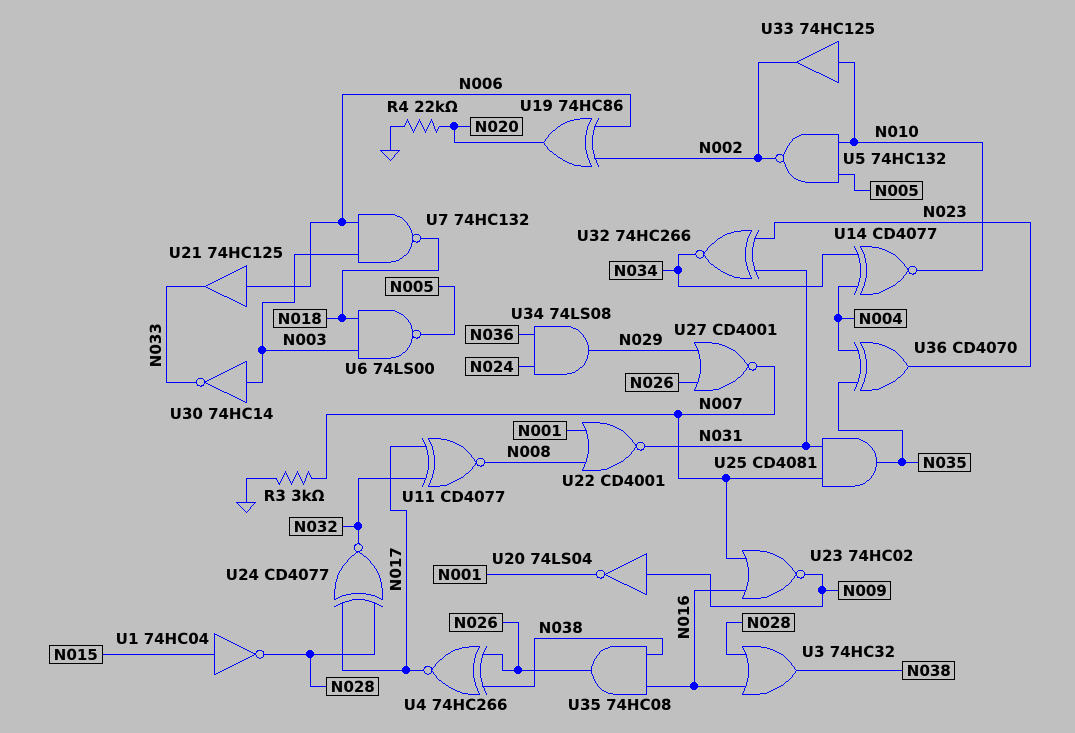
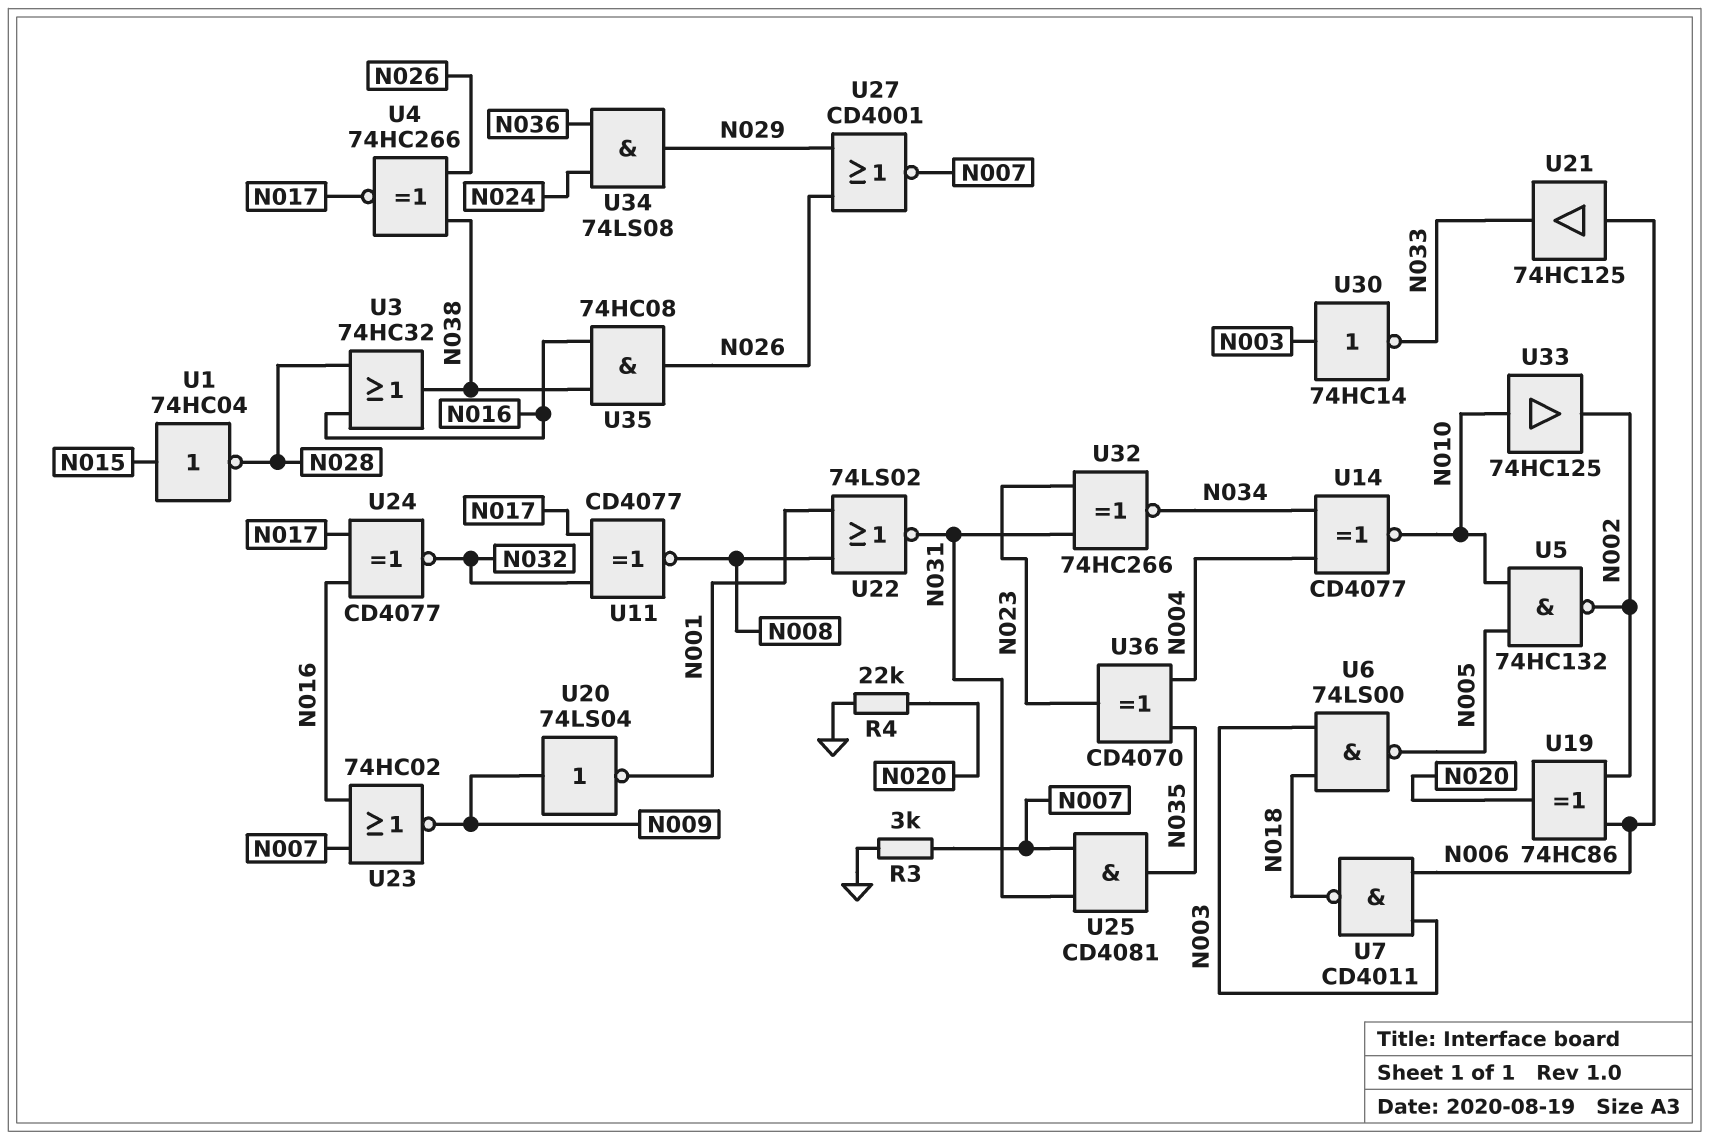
U7: NAND 74HC132 (in N003, in N006, out N018) -> NAND CD4011 (in N003, in N006, out N018)
U22: NOR CD4001 (in N001, in N008, out N031) -> NOR 74LS02 (in N001, in N008, out N031)
U24: XNOR CD4077 (in N017, in N028, out N032) -> XNOR CD4077 (in N016, in N017, out N032)

